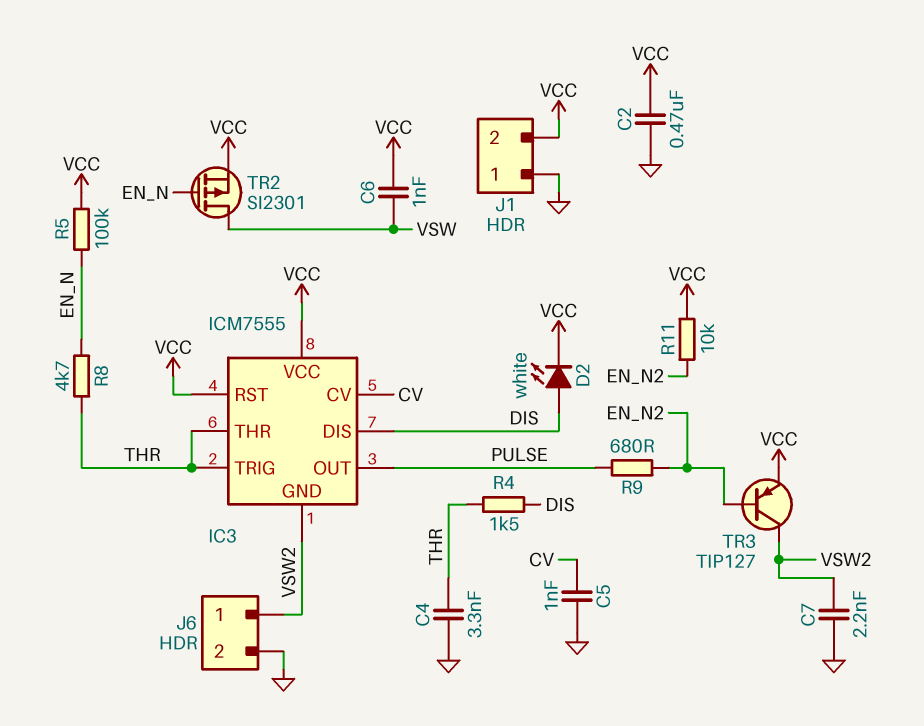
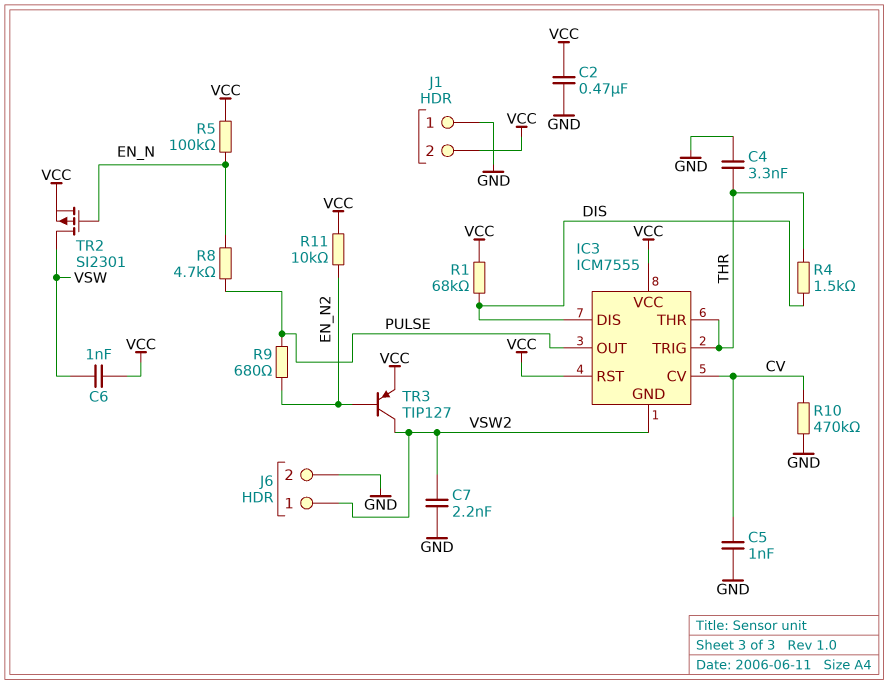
D2: LED white (A DIS, K VCC) -> none
R1: none -> 68k (DIS, VCC)
R8: 4.7k (EN_N, THR) -> 4.7k (EN_N, PULSE)
R10: none -> 470k (CV, GND)

